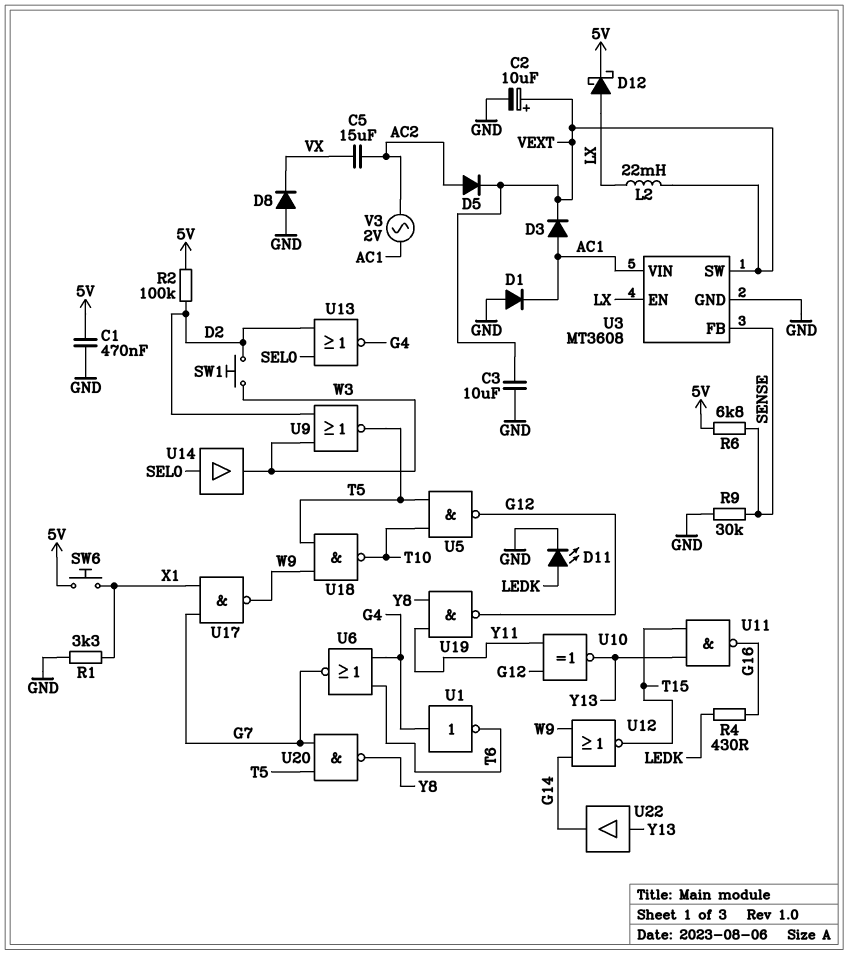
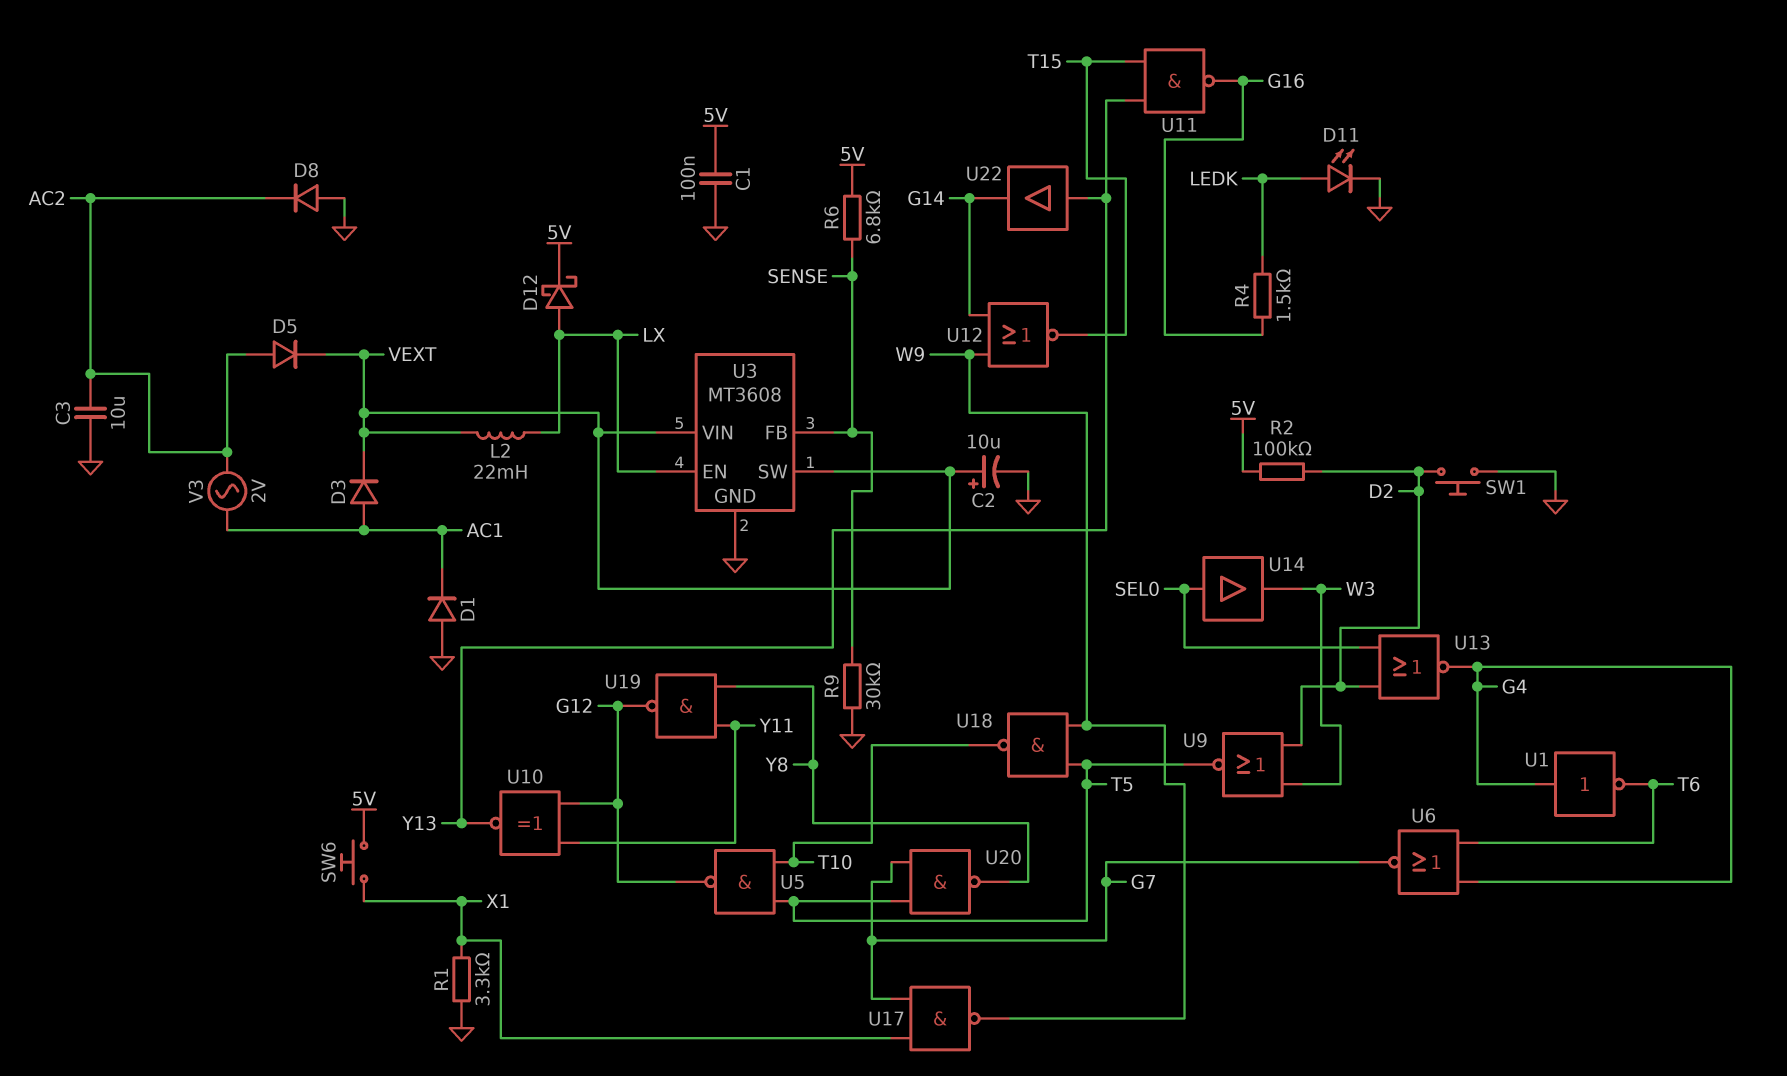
C1: 470nF (5V, GND) -> 100nF (5V, GND)
C3: 10uF (GND, VEXT) -> 10uF (AC2, GND)
C5: 15uF (AC2, VX) -> none
D8: diode (A GND, K VX) -> diode (A GND, K AC2)
R4: 430 (G16, LEDK) -> 1.5k (G16, LEDK)
SW1: button (D2, W3) -> button (D2, GND)
U3 pin VIN: AC1 -> VEXT

